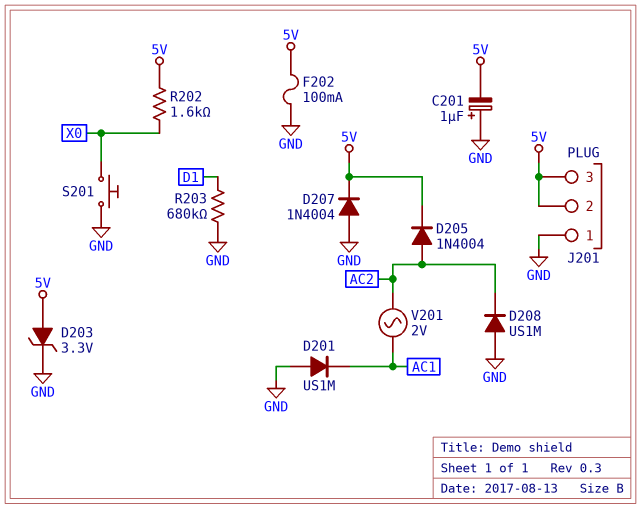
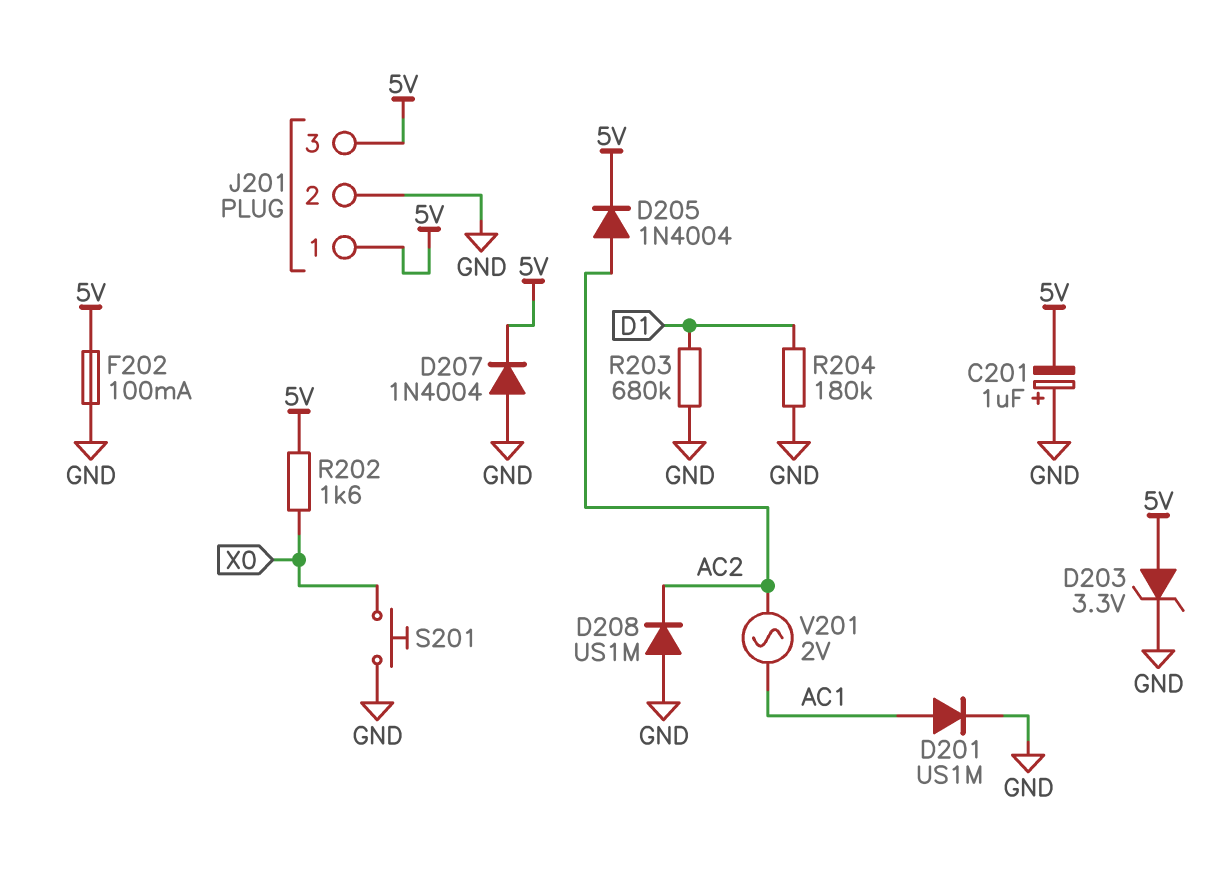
D201: diode US1M (A GND, K AC1) -> diode US1M (A AC1, K GND)
J201 pin 1: GND -> 5V
J201 pin 2: 5V -> GND
R204: none -> 180k (D1, GND)

